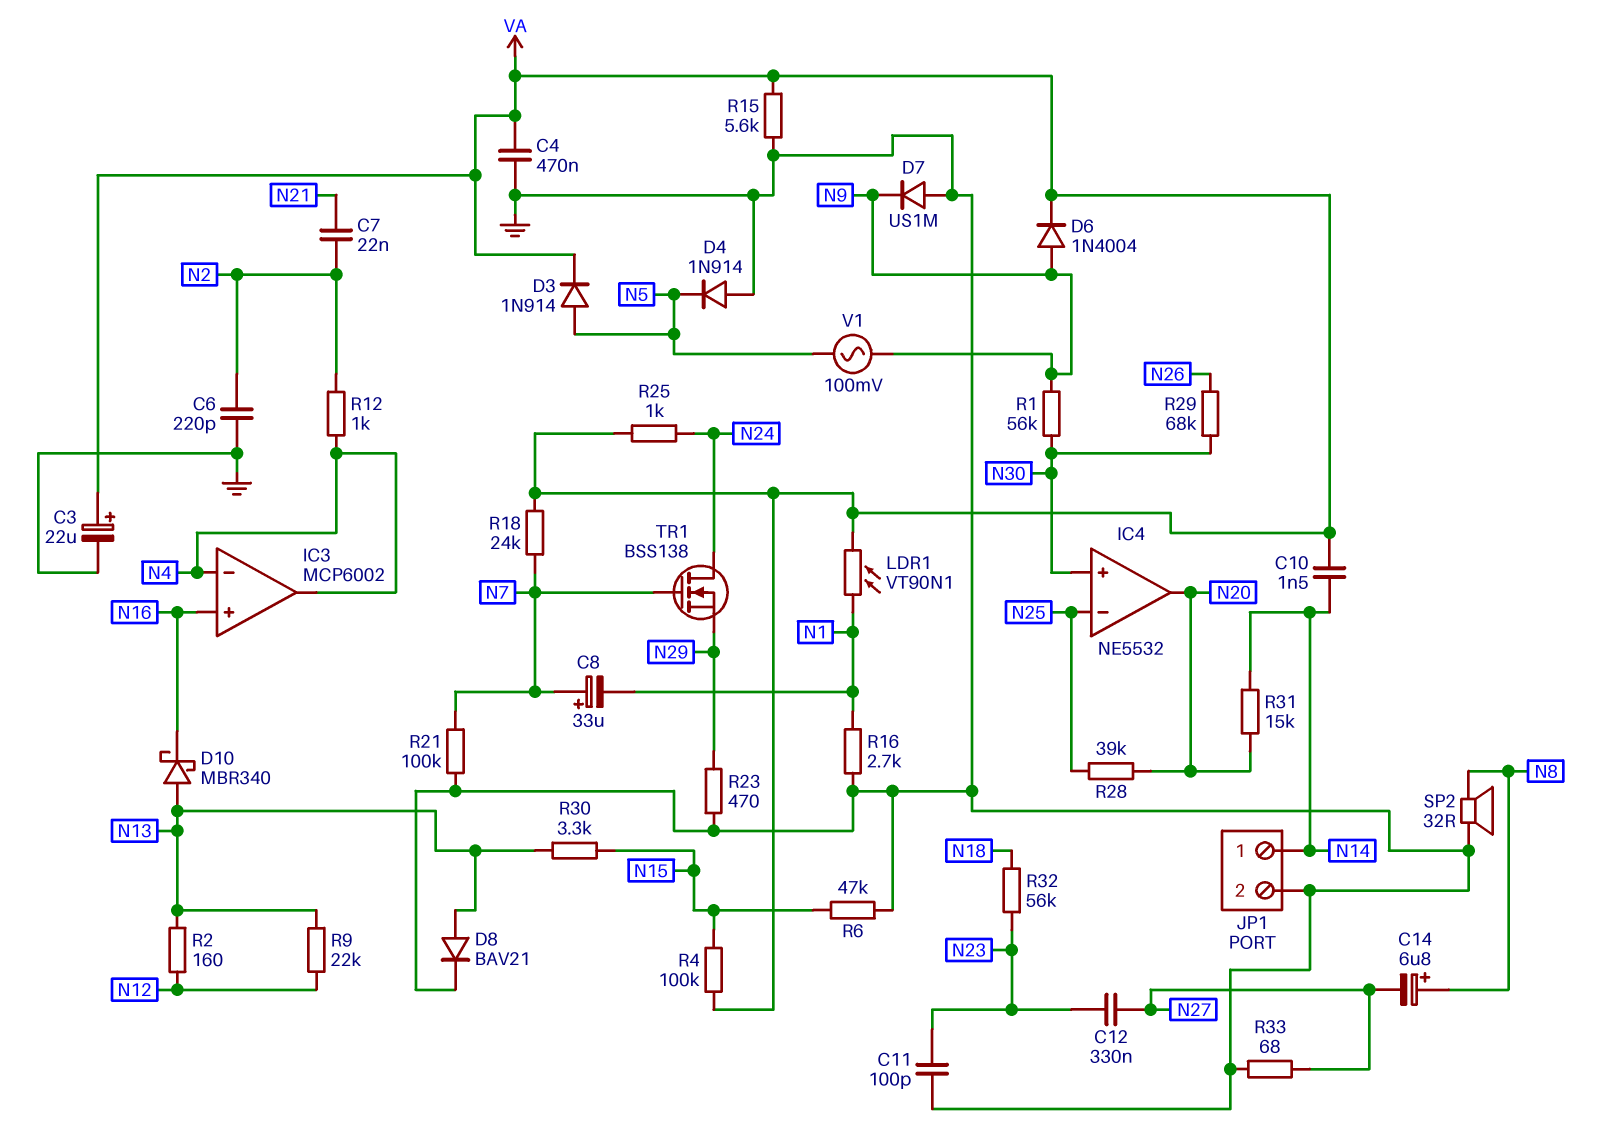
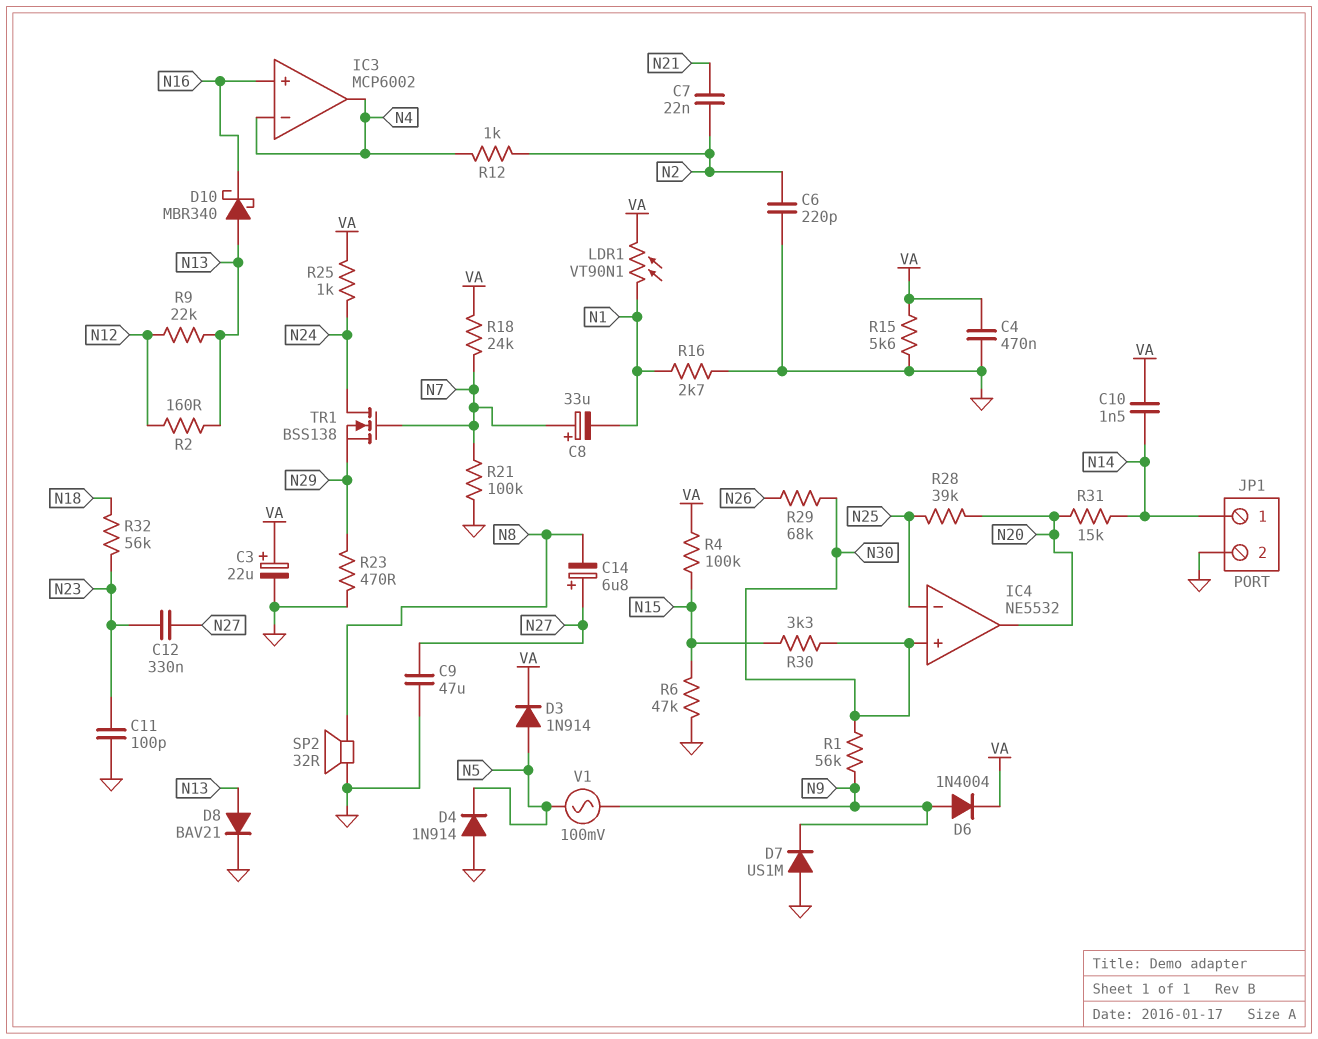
C9: none -> 47uF (GND, N27)
C14: 6.8uF (plus N8, minus N27) -> 6.8uF (plus N27, minus N8)
R30: 3.3k (N13, N15) -> 3.3k (N15, N30)
R33: 68 (GND, N27) -> none

